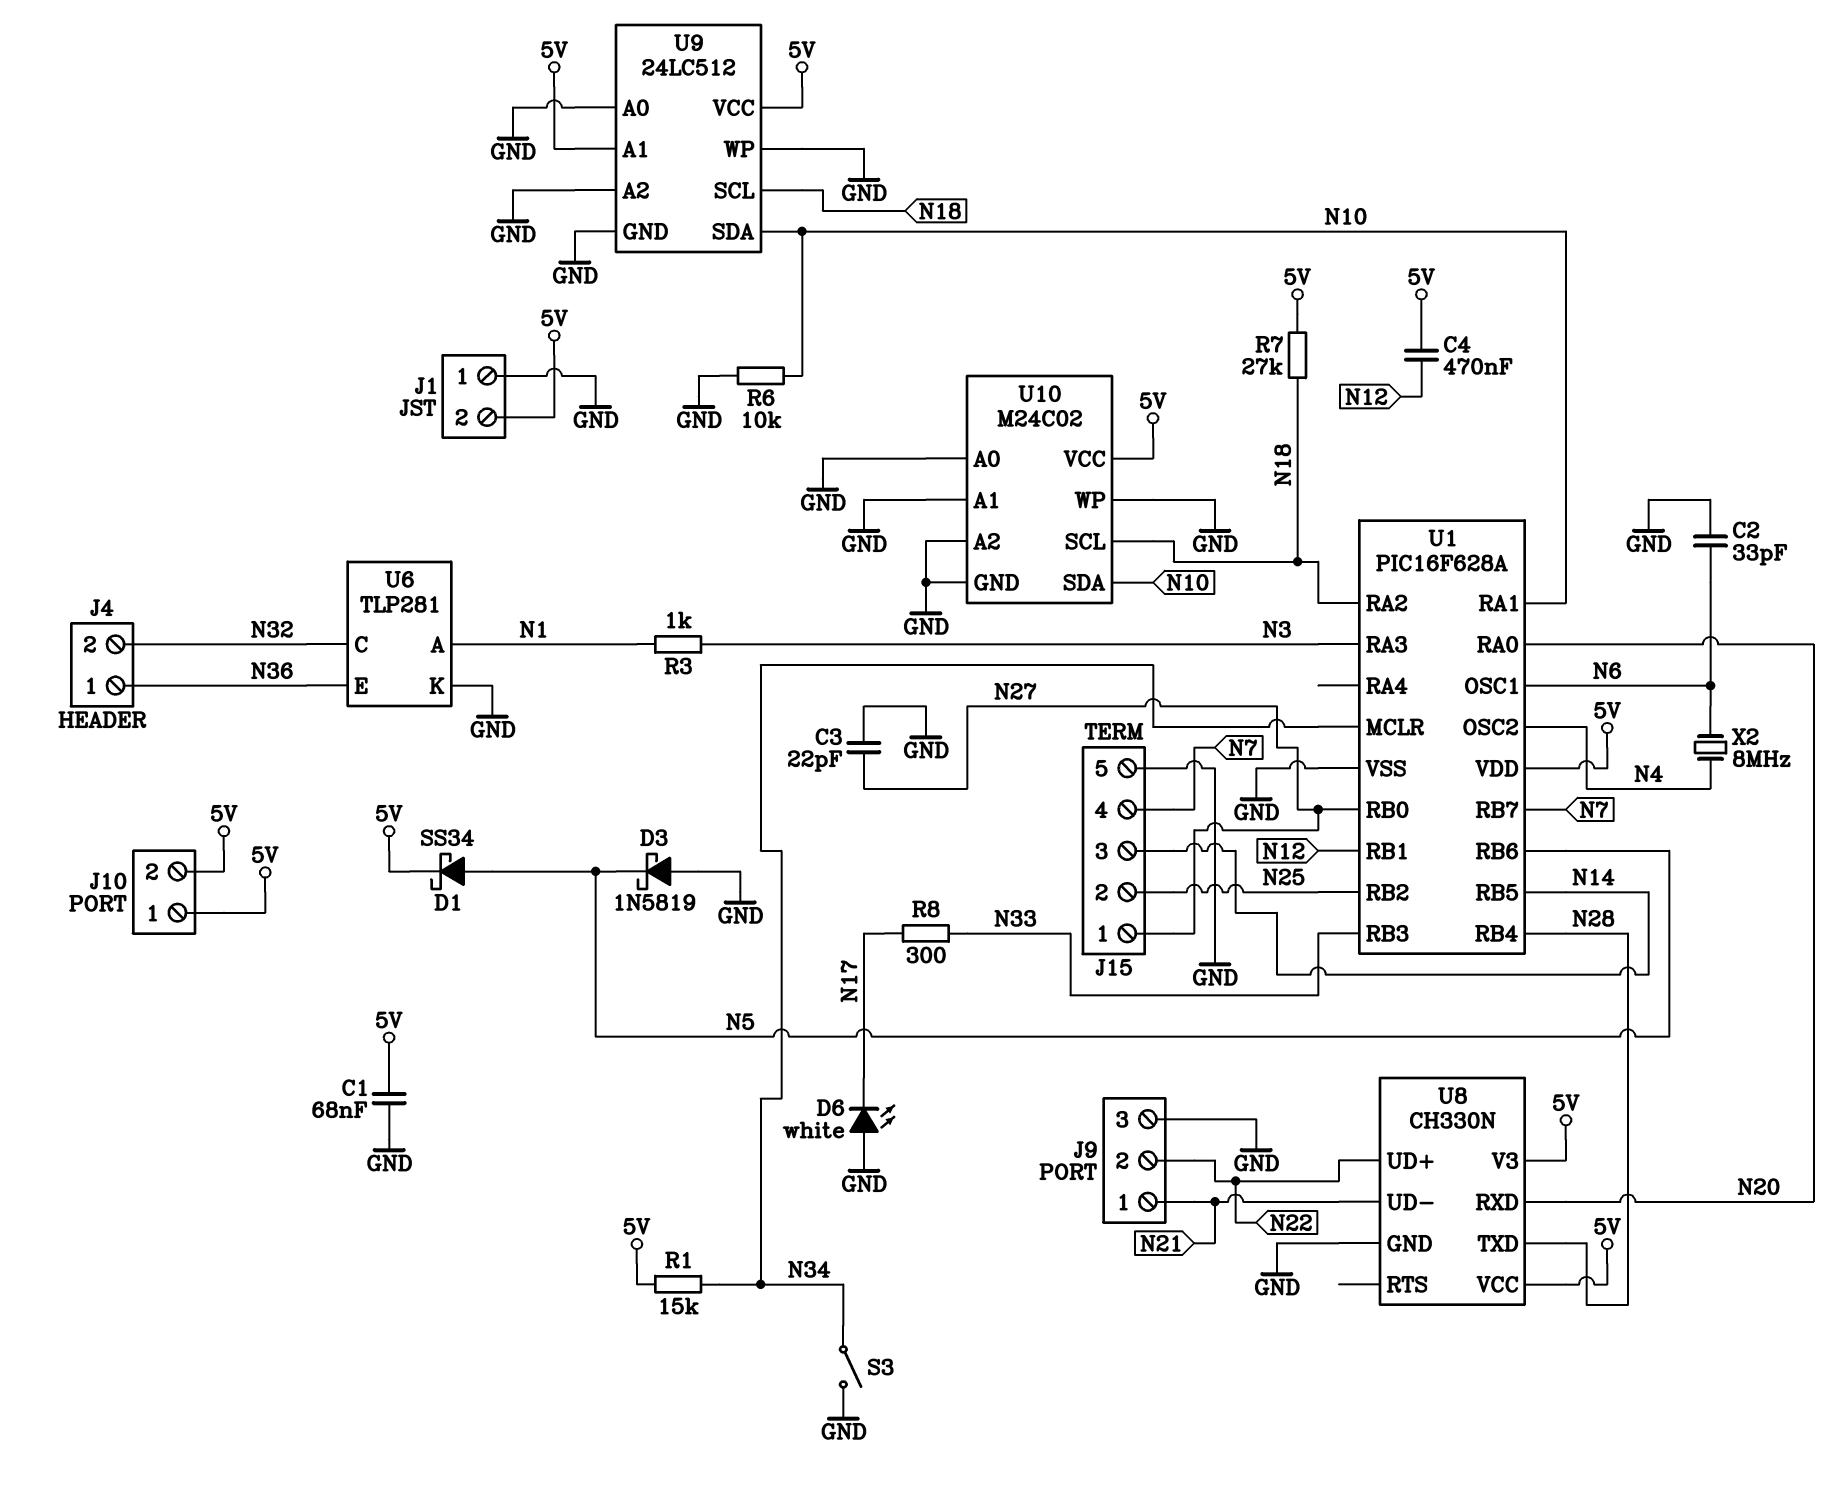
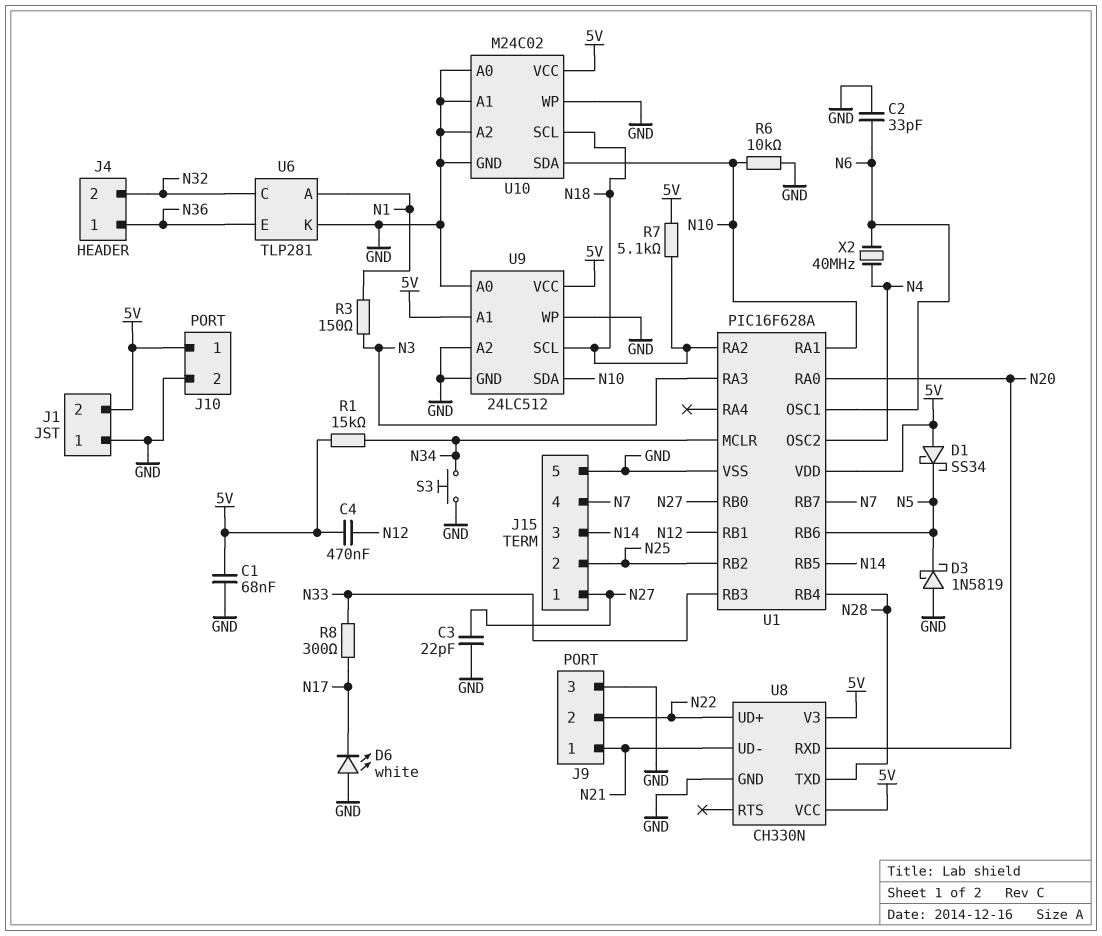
D1: schottky SS34 (A N5, K 5V) -> schottky SS34 (A 5V, K N5)
J10 pin 2: 5V -> GND
R3: 1k (N1, N3) -> 150 (N1, N3)
R7: 27k (5V, N18) -> 5.1k (5V, N18)
S3: switch (GND, N34) -> button (GND, N34)
X2: 8MHz (N4, N6) -> 40MHz (N4, N6)

